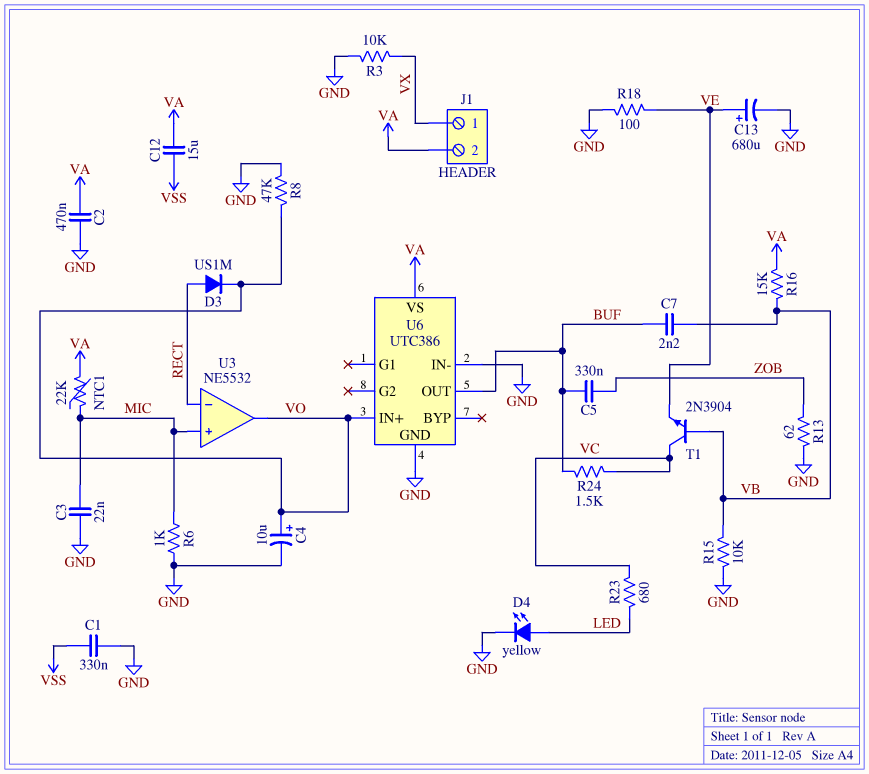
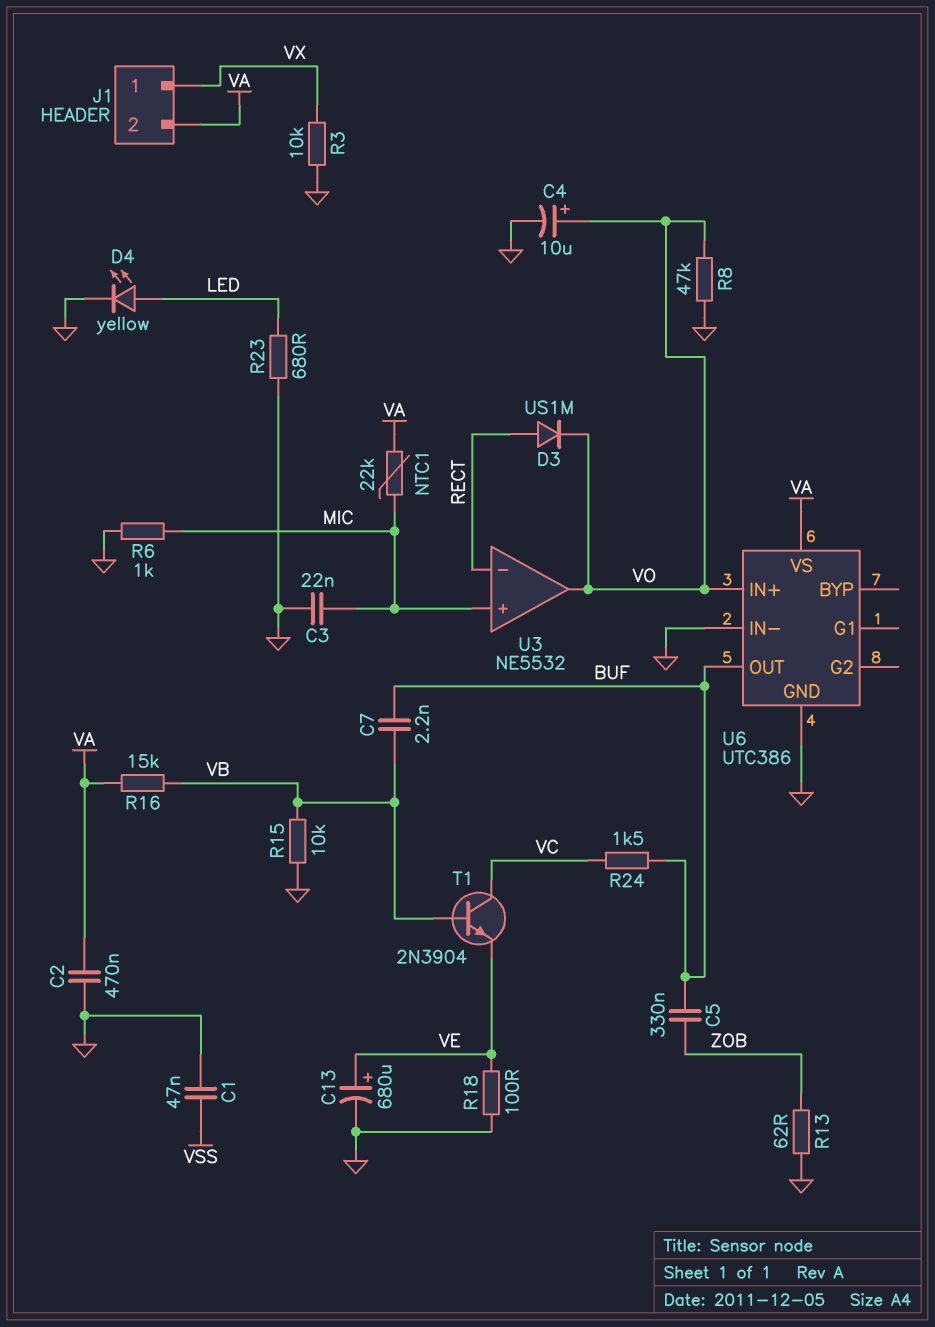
C1: 330nF (GND, VSS) -> 47nF (GND, VSS)
C12: 15uF (VA, VSS) -> none
R23: 680 (LED, VC) -> 680 (GND, LED)

